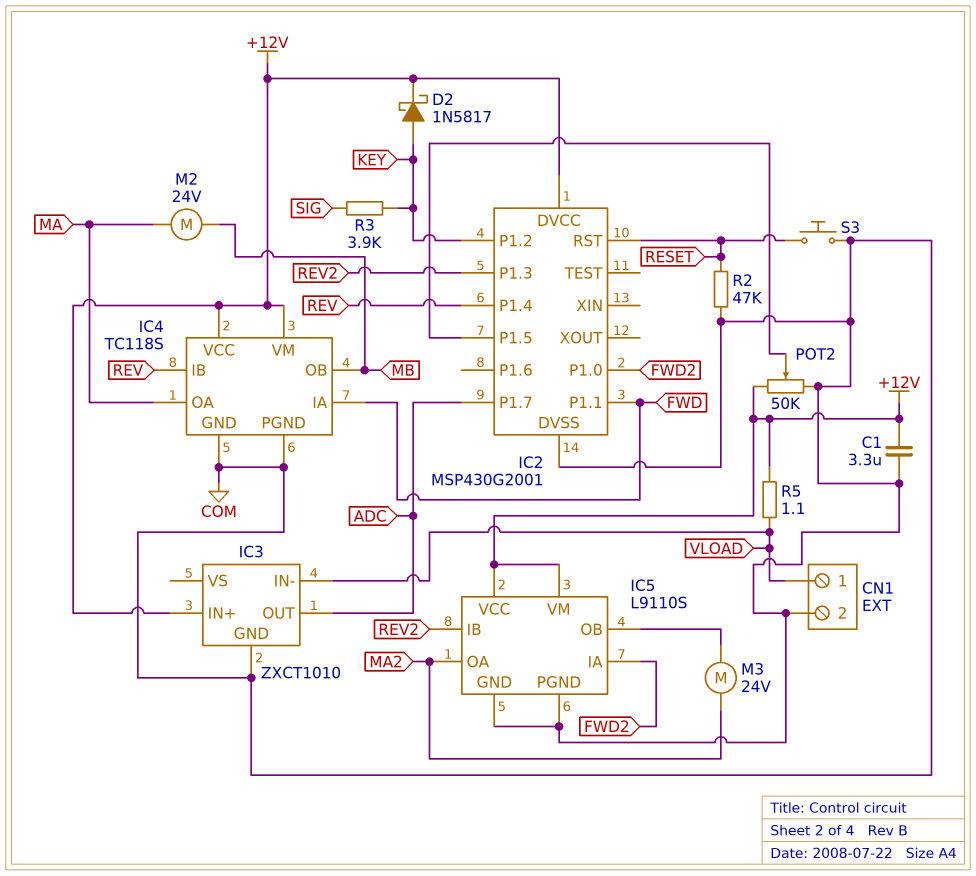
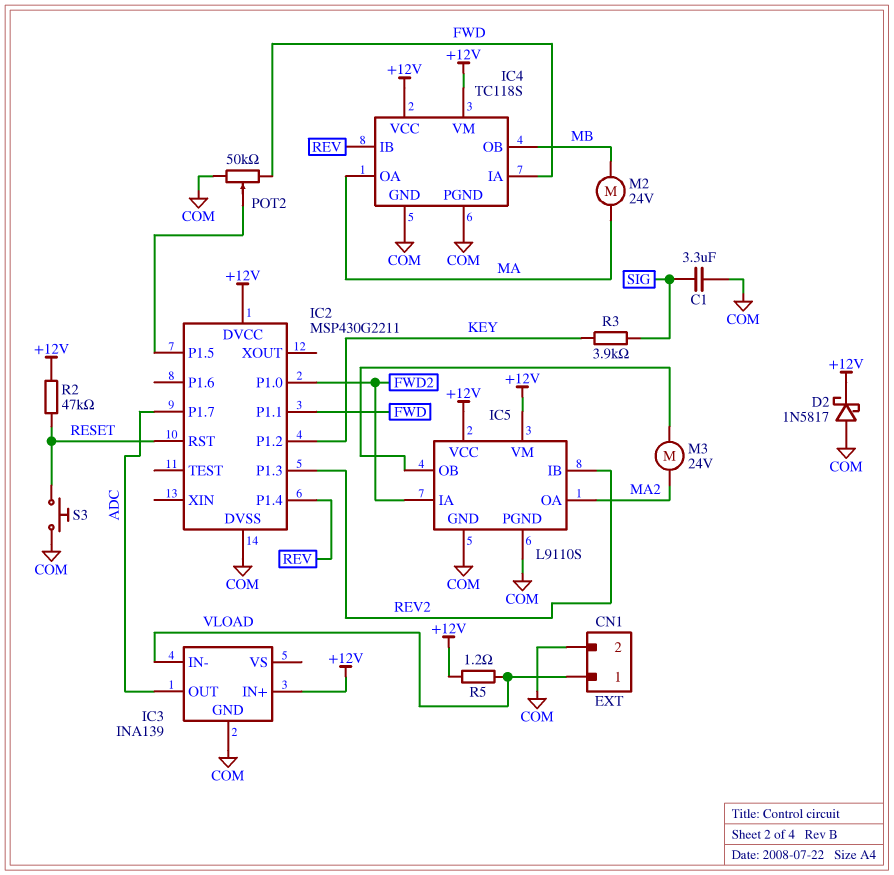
C1: 3.3uF (+12V, COM) -> 3.3uF (COM, SIG)
D2: schottky 1N5817 (A KEY, K +12V) -> schottky 1N5817 (A COM, K +12V)
IC2: MSP430G2001 -> MSP430G2211
IC3: ZXCT1010 -> INA139
POT2: 50k (+12V, COM, wiper IC2/P1.5) -> 50k (COM, FWD, wiper IC2/P1.5)
R2: 47k (COM, RESET) -> 47k (+12V, RESET)
R5: 1.1 (+12V, VLOAD) -> 1.2 (+12V, VLOAD)

